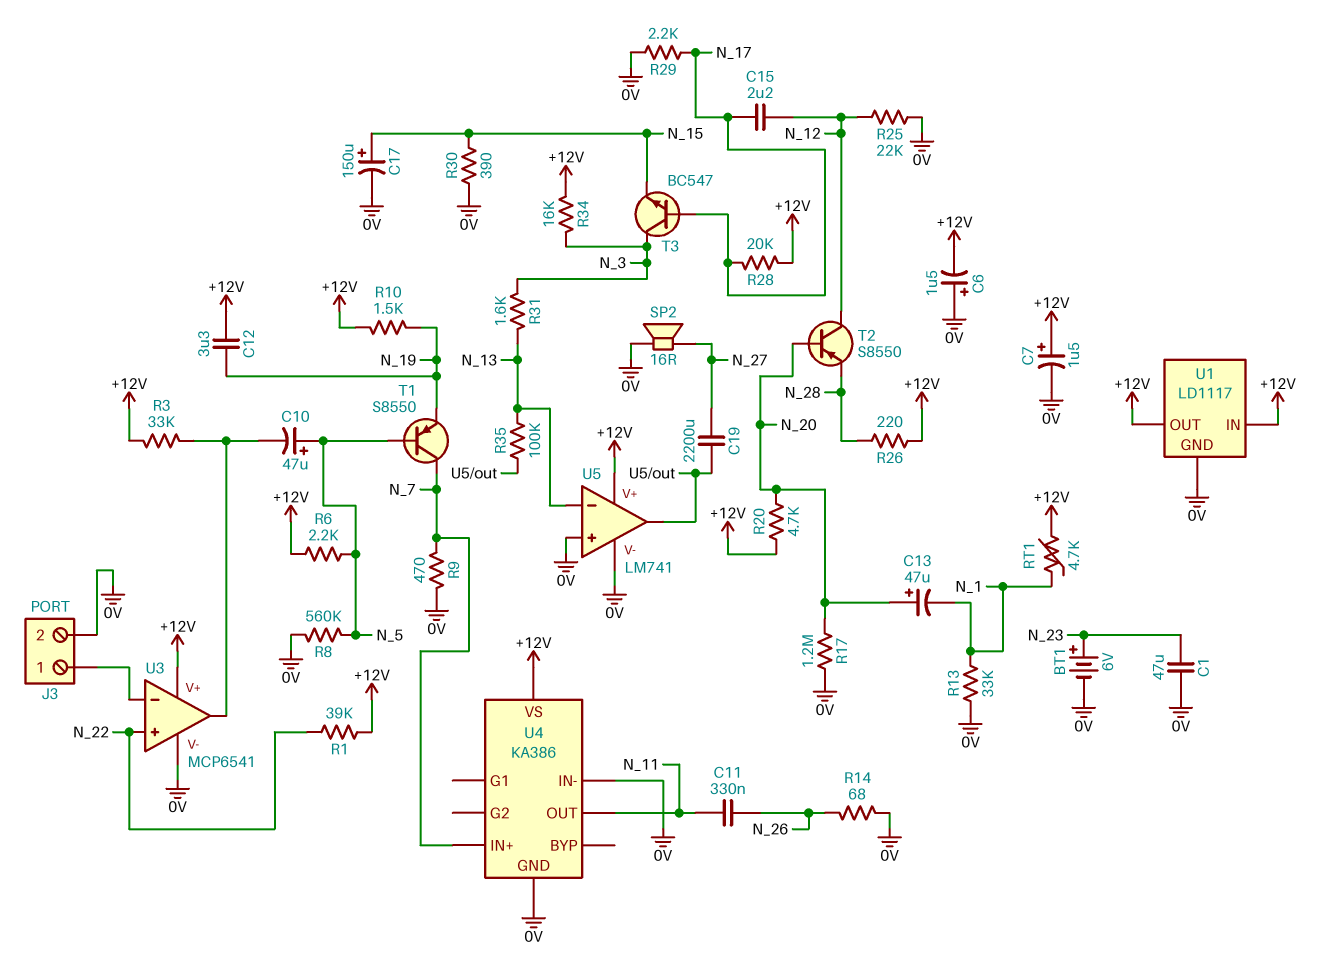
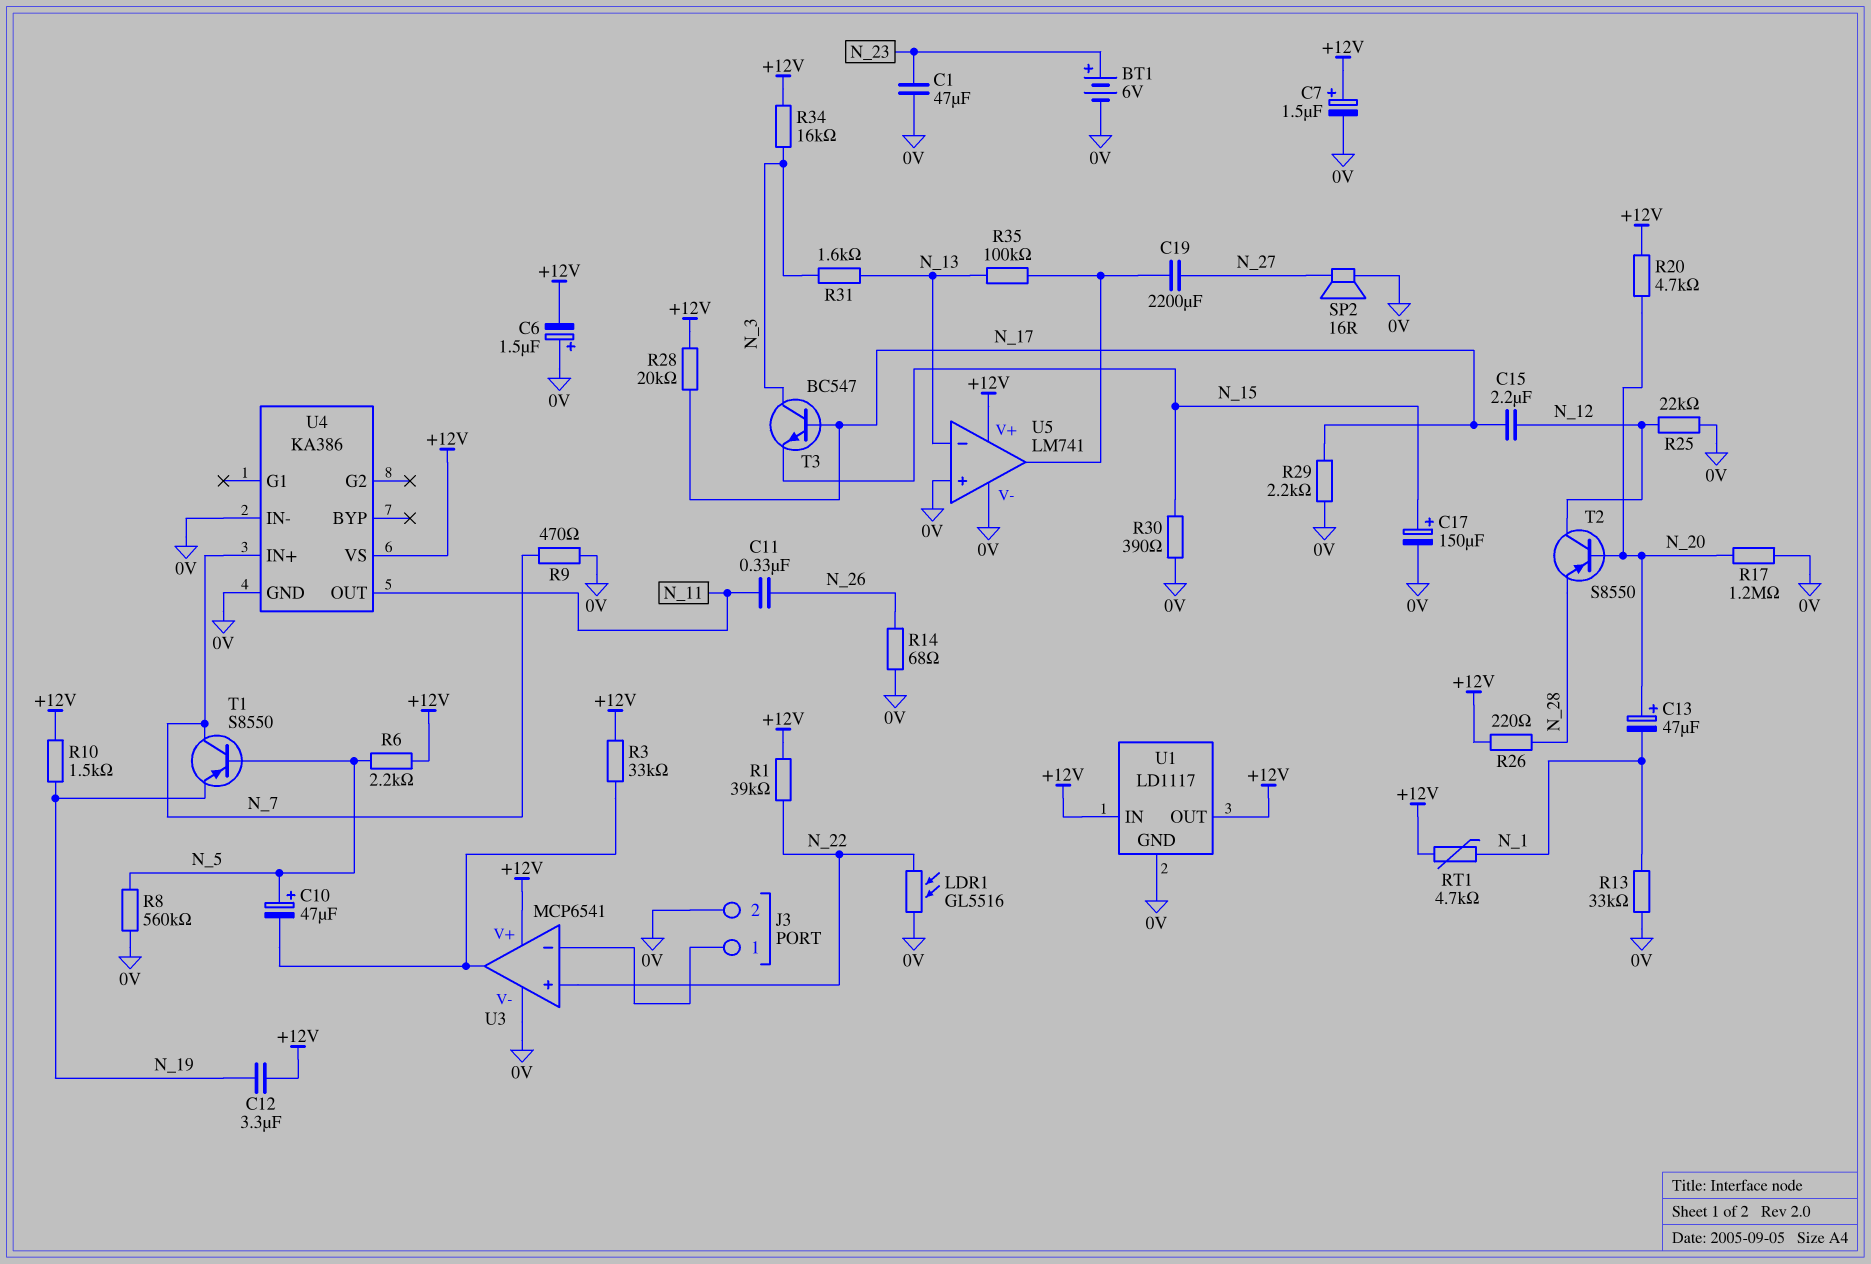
LDR1: none -> GL5516 (0V, N_22)

